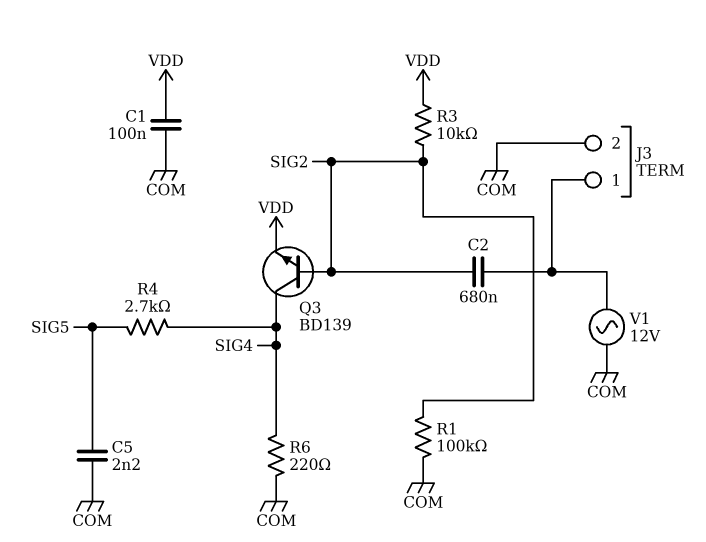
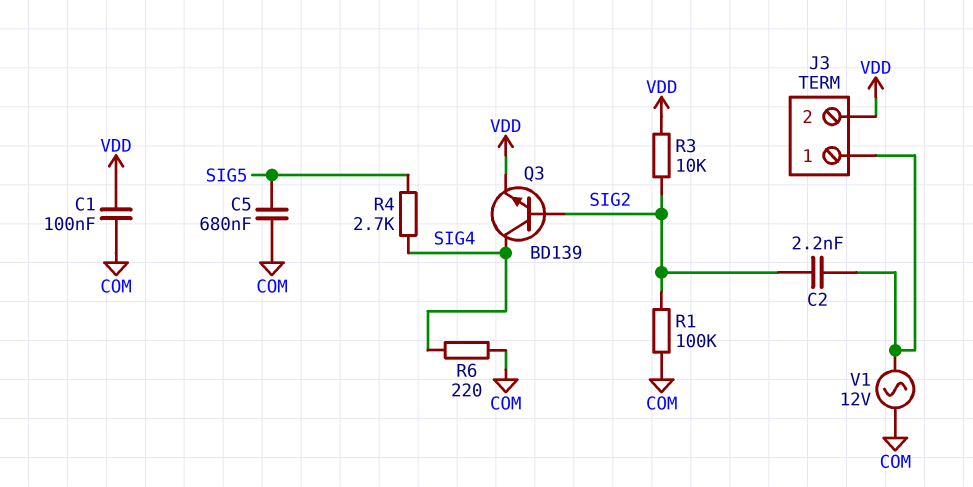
C2: 680nF (J3/1, SIG2) -> 2.2nF (J3/1, SIG2)
C5: 2.2nF (COM, SIG5) -> 680nF (COM, SIG5)
J3 pin 2: COM -> VDD

